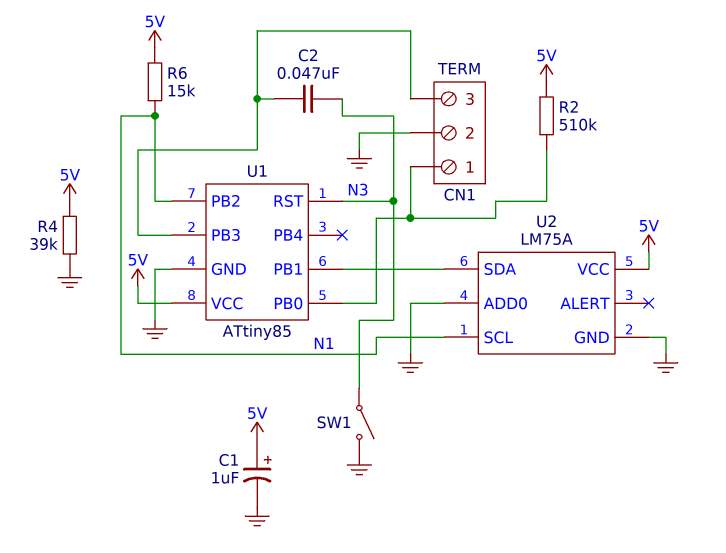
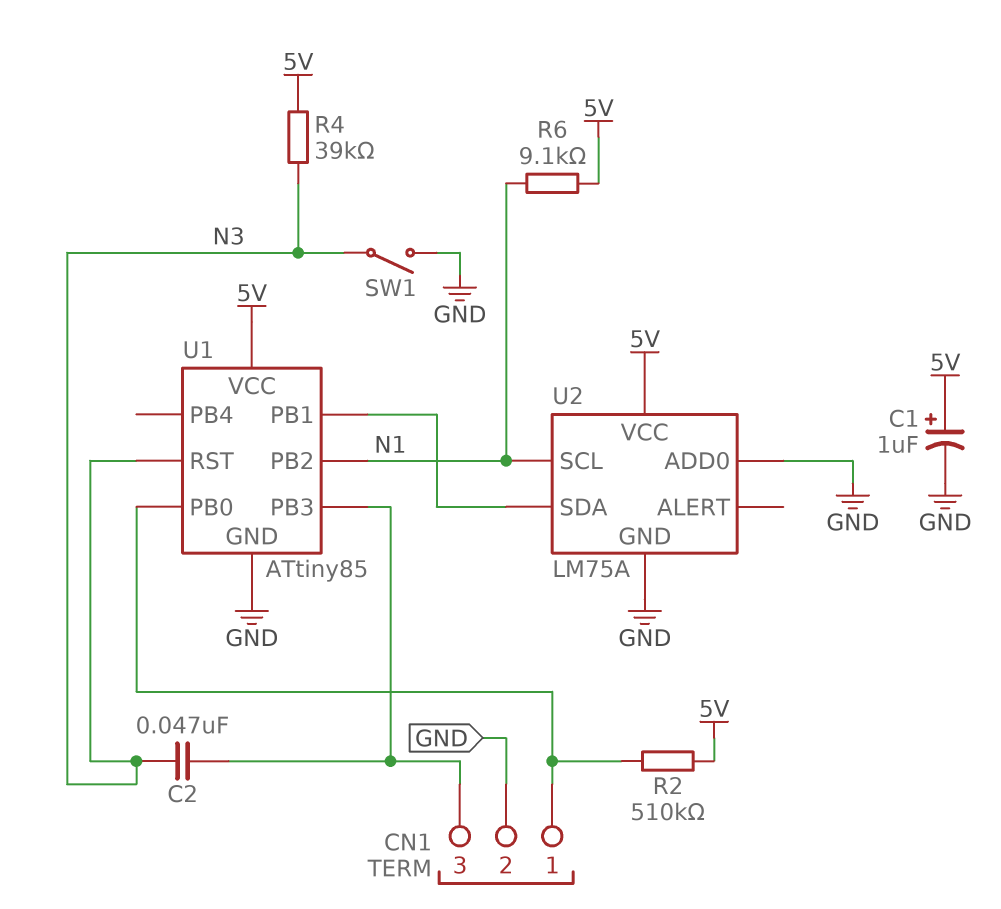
R4: 39k (5V, GND) -> 39k (5V, N3)
R6: 15k (5V, N1) -> 9.1k (5V, N1)

